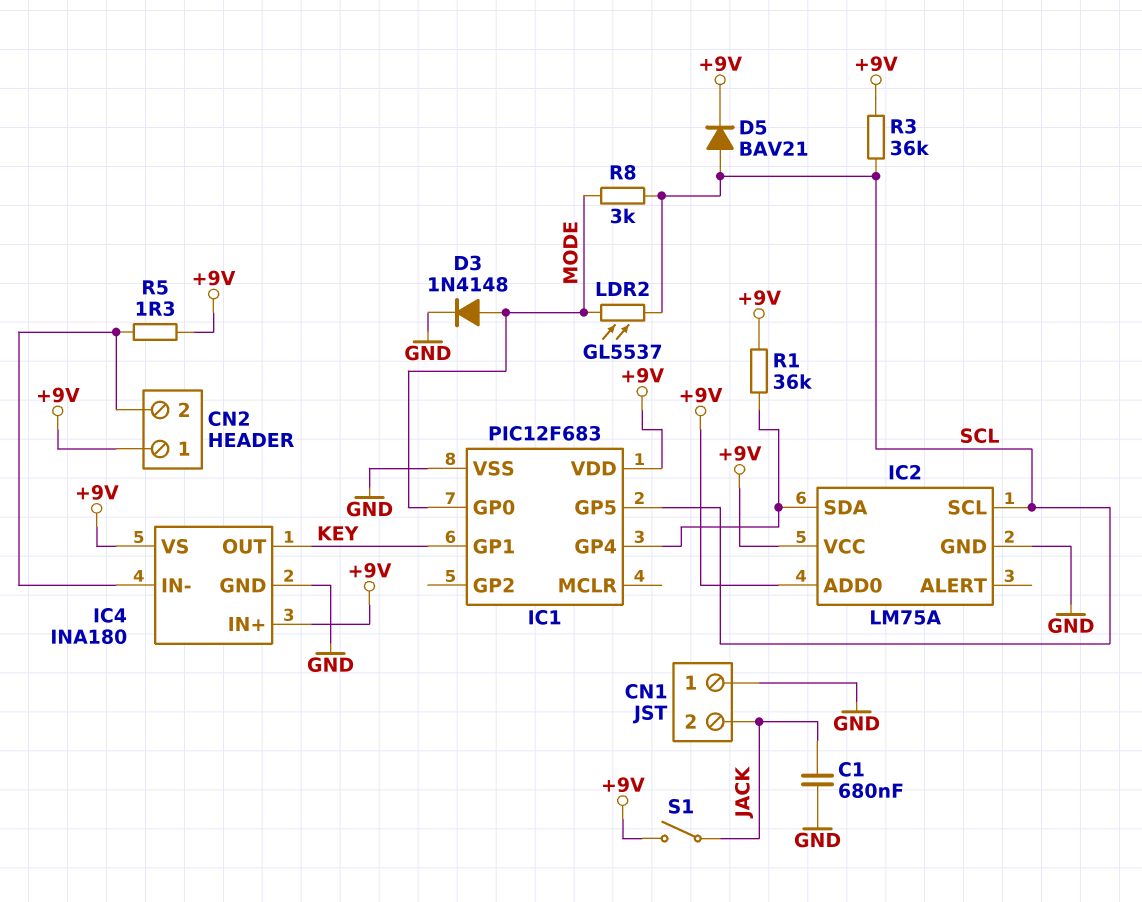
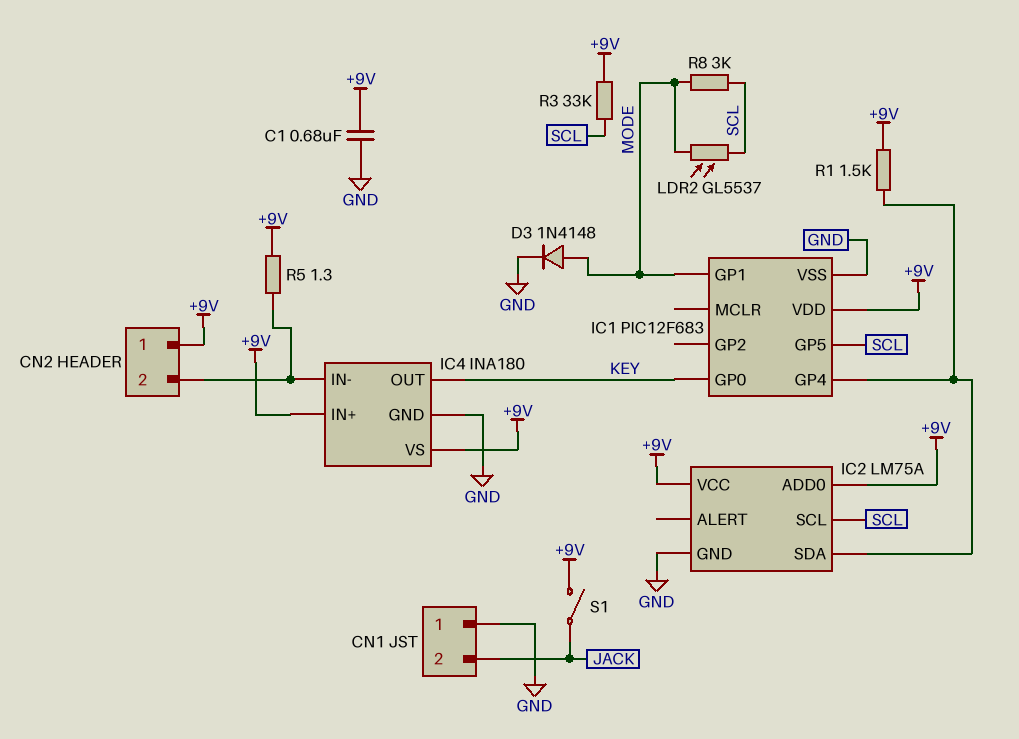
C1: 680nF (GND, JACK) -> 680nF (+9V, GND)
D5: diode BAV21 (A SCL, K +9V) -> none
IC1 pin GP0: MODE -> KEY
IC1 pin GP1: KEY -> MODE
R1: 36k (+9V, IC1/GP4) -> 1.5k (+9V, IC1/GP4)
R3: 36k (+9V, SCL) -> 33k (+9V, SCL)

